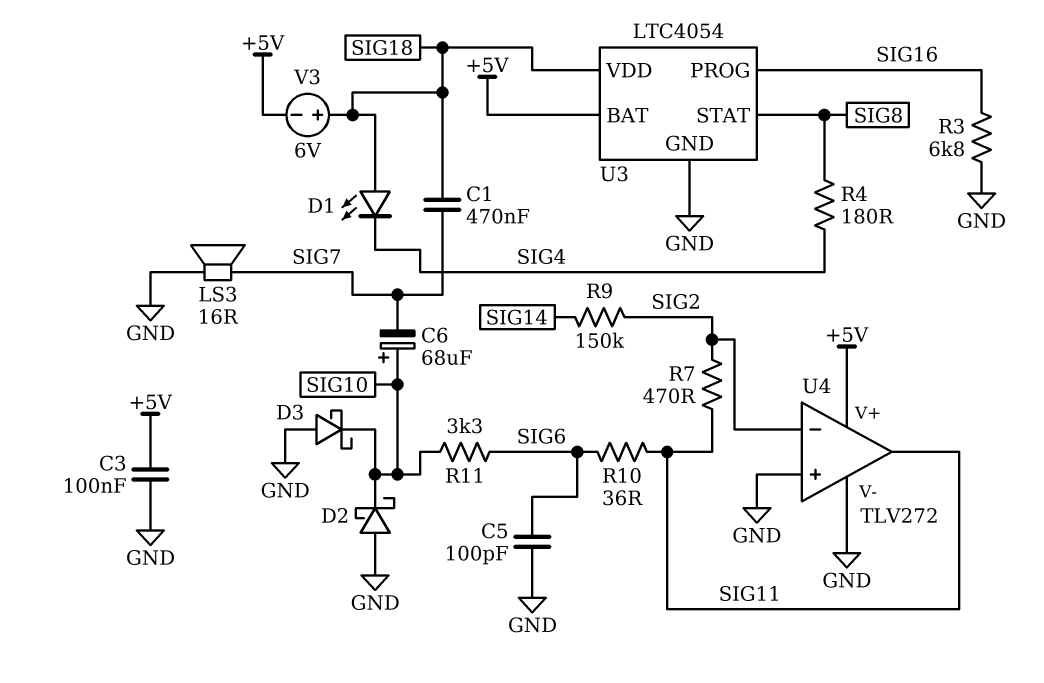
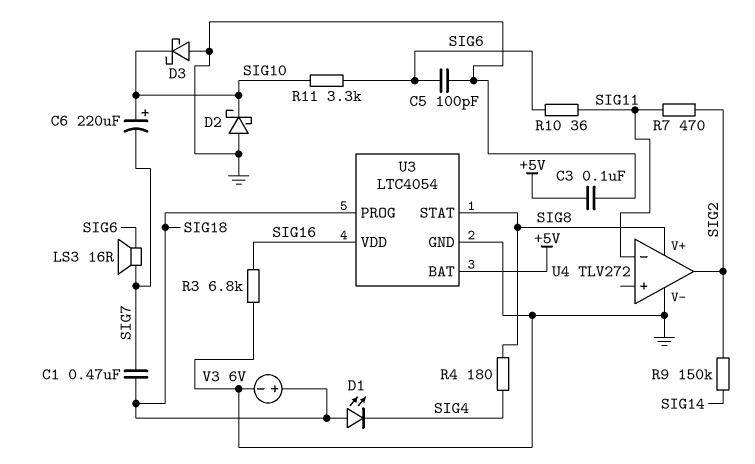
C6: 68uF (plus SIG10, minus SIG7) -> 220uF (plus SIG10, minus SIG7)
LS3: speaker 16R (GND, SIG7) -> speaker 16R (SIG6, SIG7)
U3 pin PROG: SIG16 -> SIG18
U3 pin VDD: SIG18 -> SIG16
U4 pin V+: +5V -> SIG8
U4 pin in+: GND -> none
U4 pin in-: SIG2 -> SIG11
U4 pin out: SIG11 -> SIG2
V3: 6V (plus SIG18, minus +5V) -> 6V (plus SIG18, minus GND)

